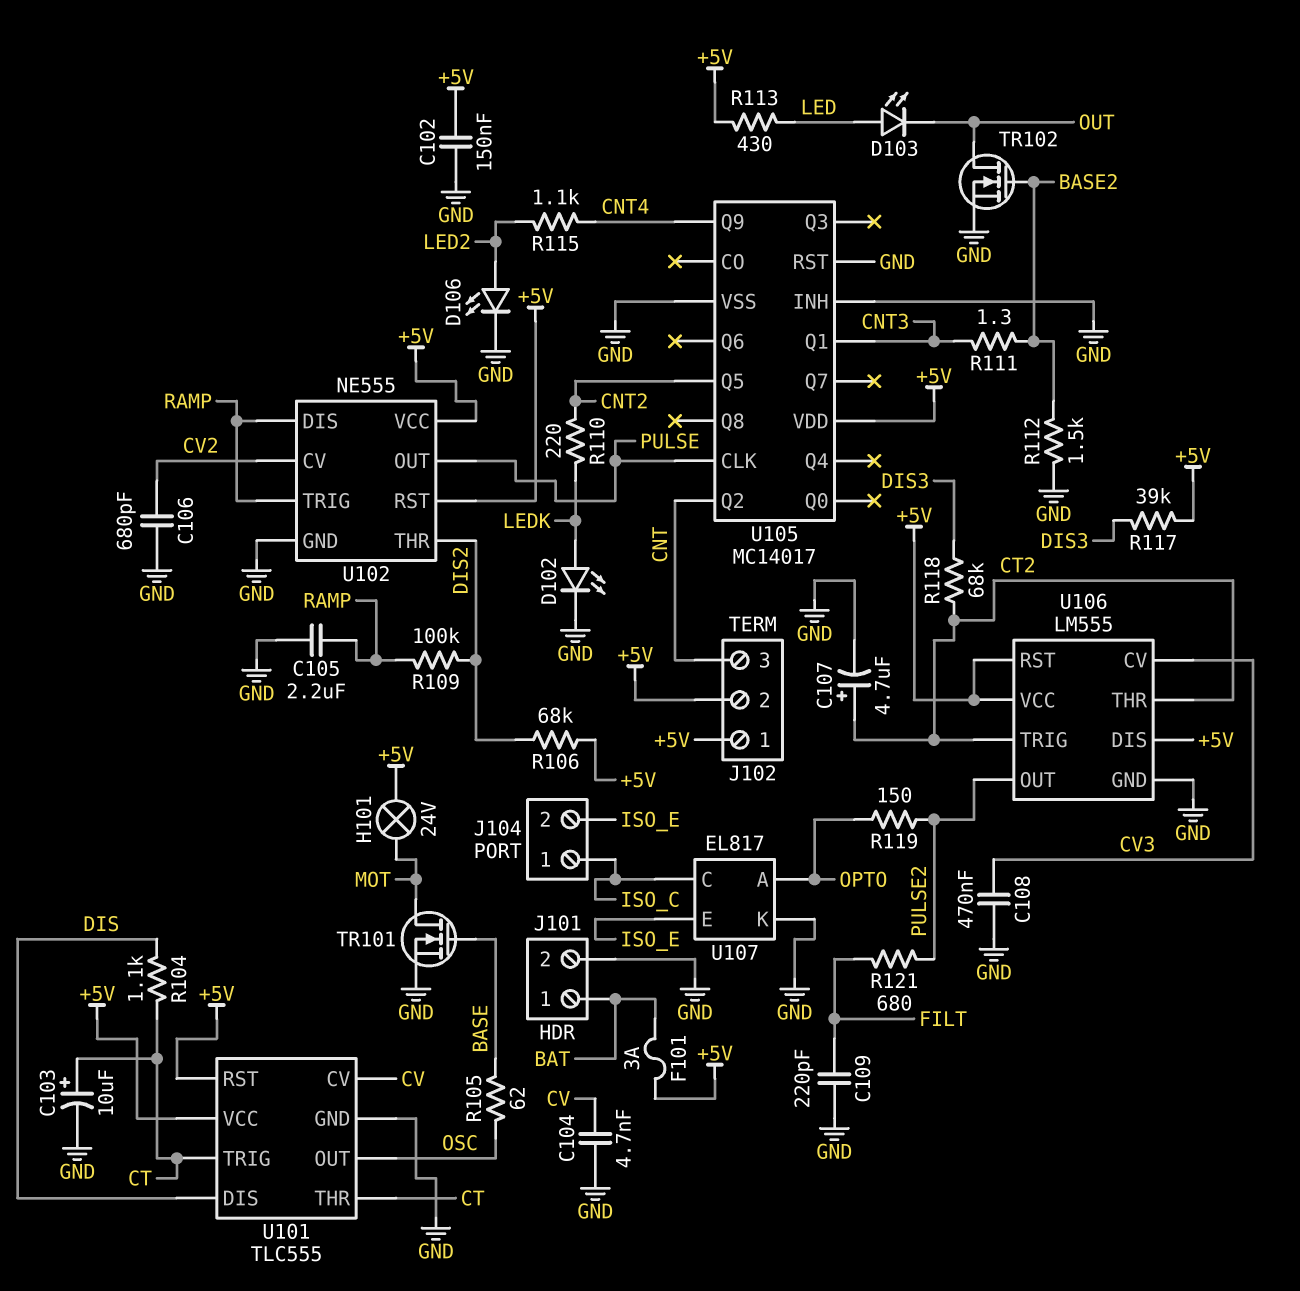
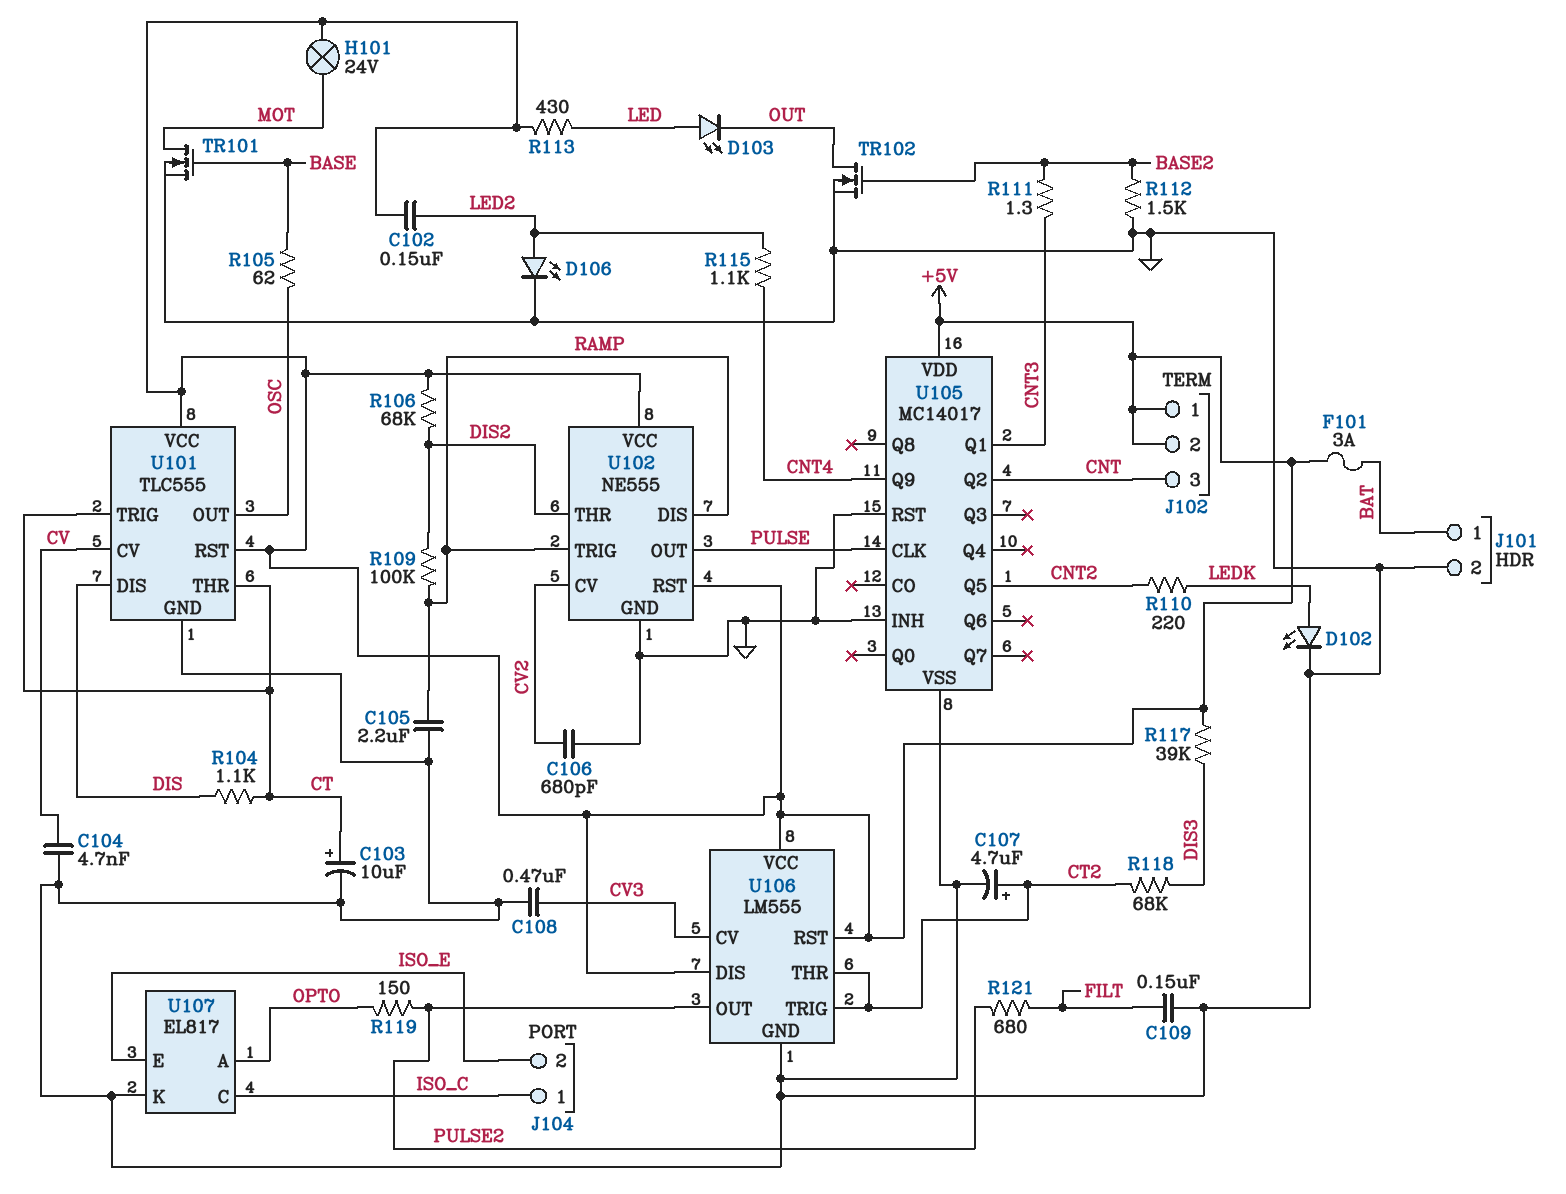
C102: 150nF (+5V, GND) -> 150nF (+5V, LED2)
C109: 220pF (FILT, GND) -> 150nF (FILT, GND)

